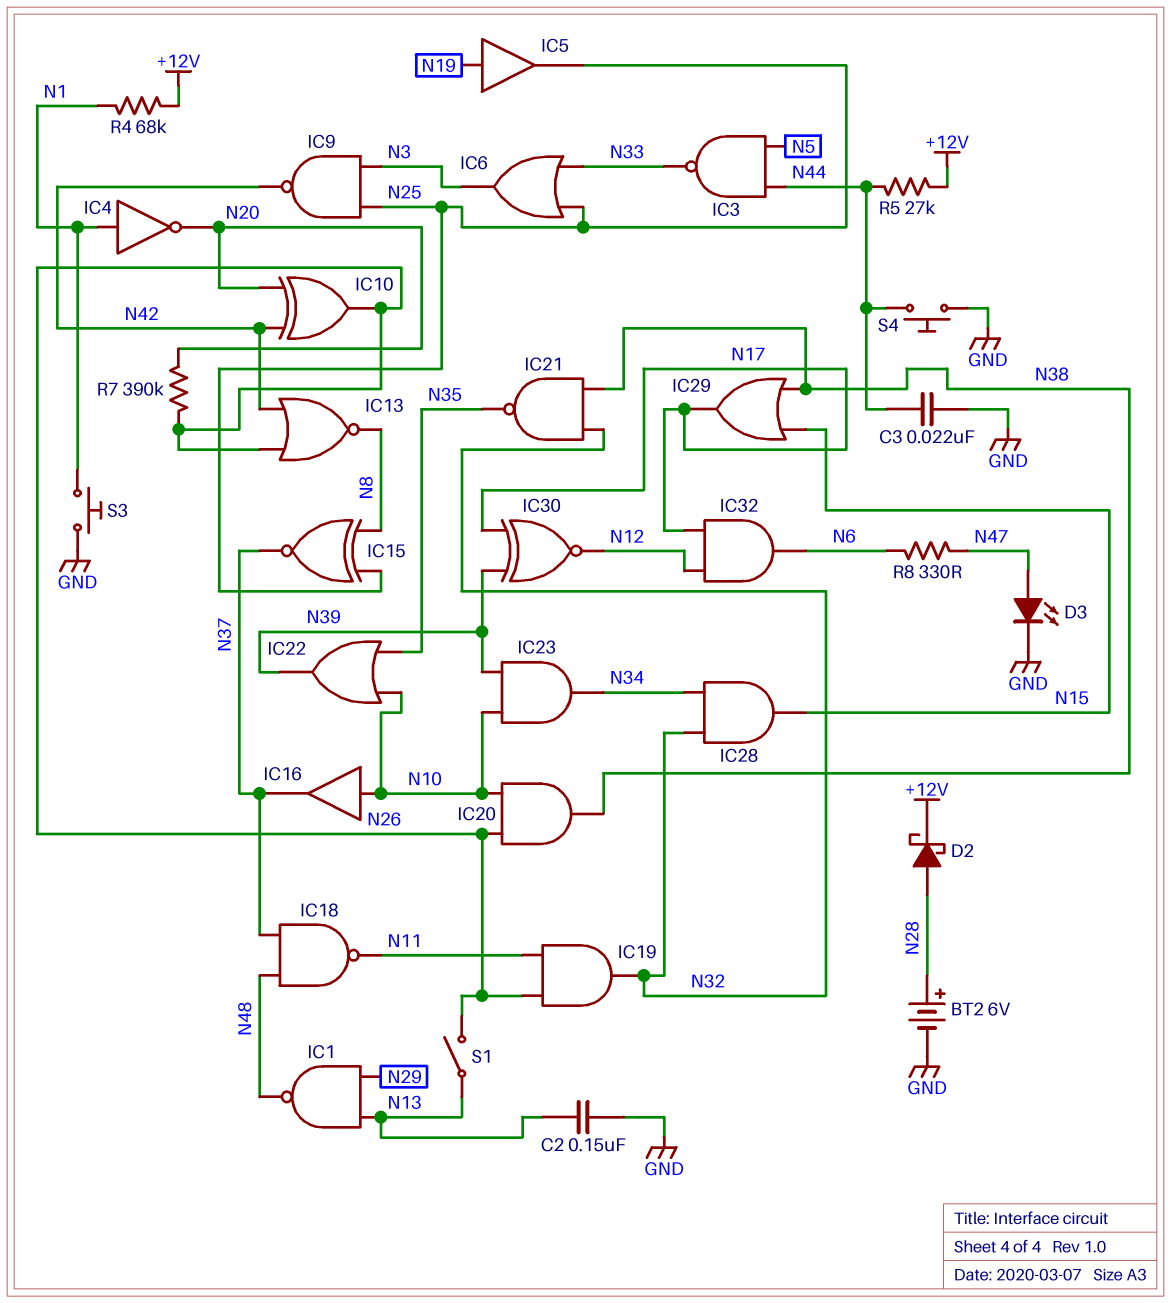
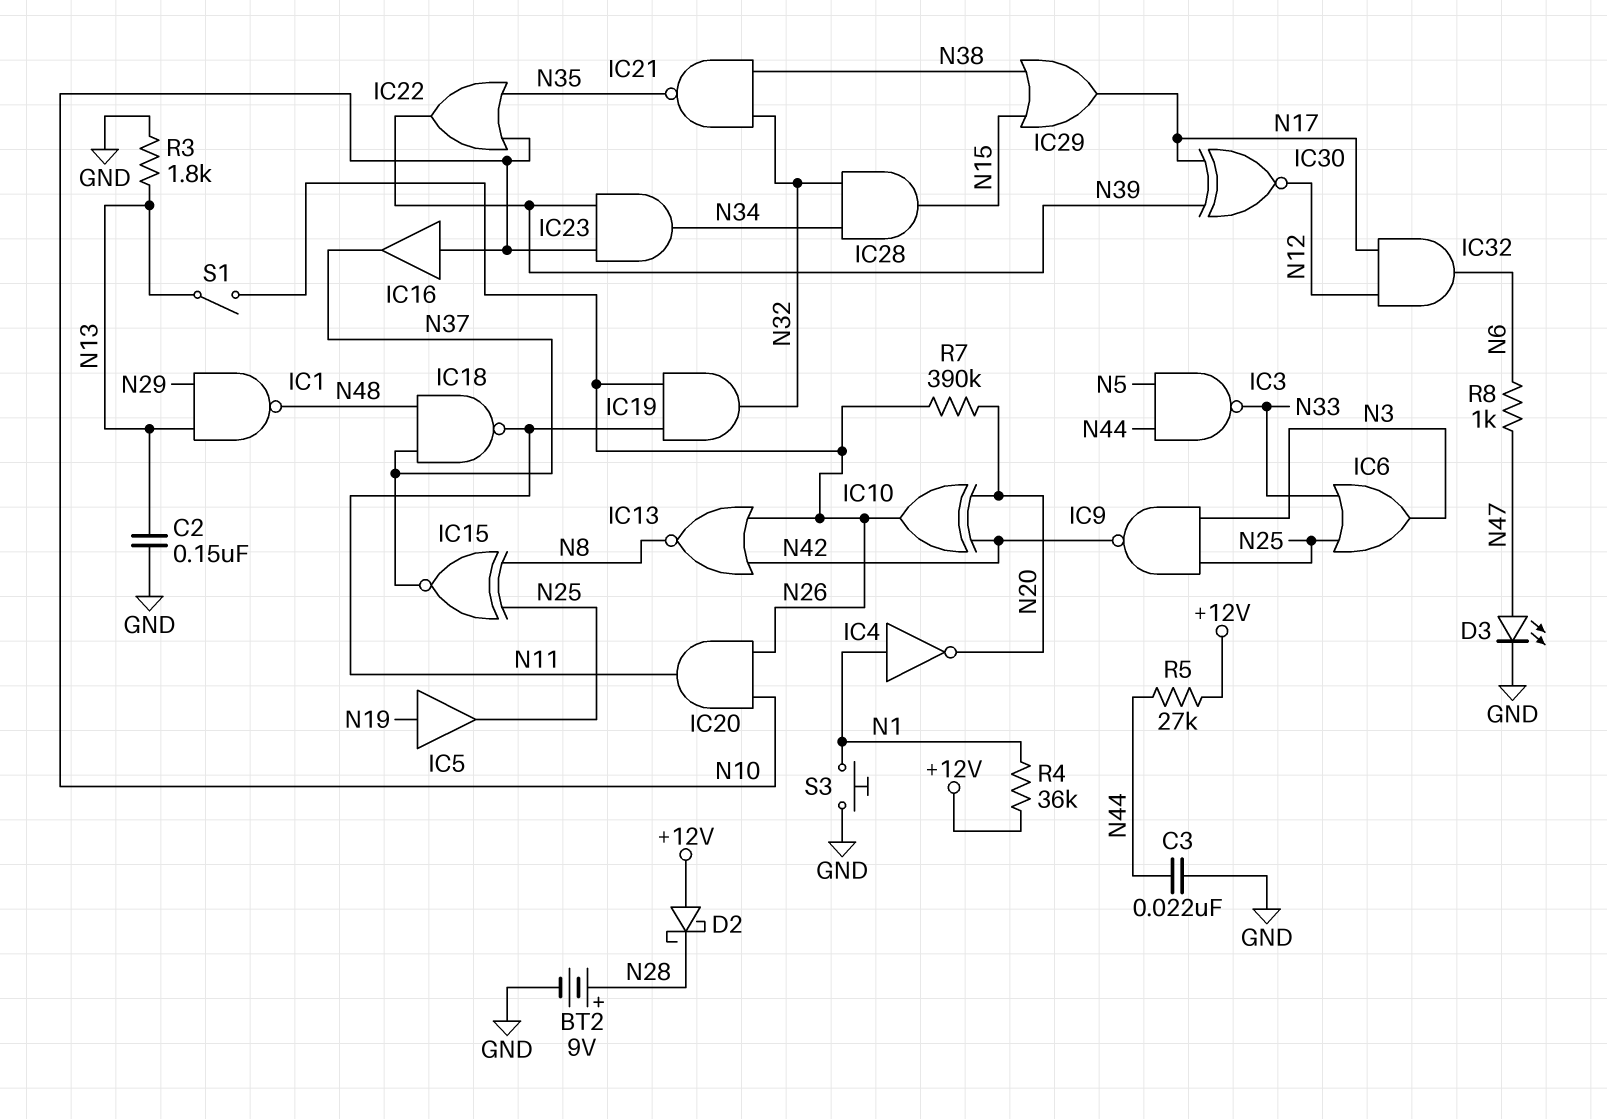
BT2: 6V (plus N28, minus GND) -> 9V (plus N28, minus GND)
D2: schottky (A N28, K +12V) -> schottky (A +12V, K N28)
IC20: AND (in N10, in N26, out N38) -> AND (in N10, in N26, out N11)
R3: none -> 1.8k (GND, N13)
R4: 68k (+12V, N1) -> 36k (+12V, N1)
R8: 330 (N6, N47) -> 1k (N6, N47)
S4: button (GND, N44) -> none

